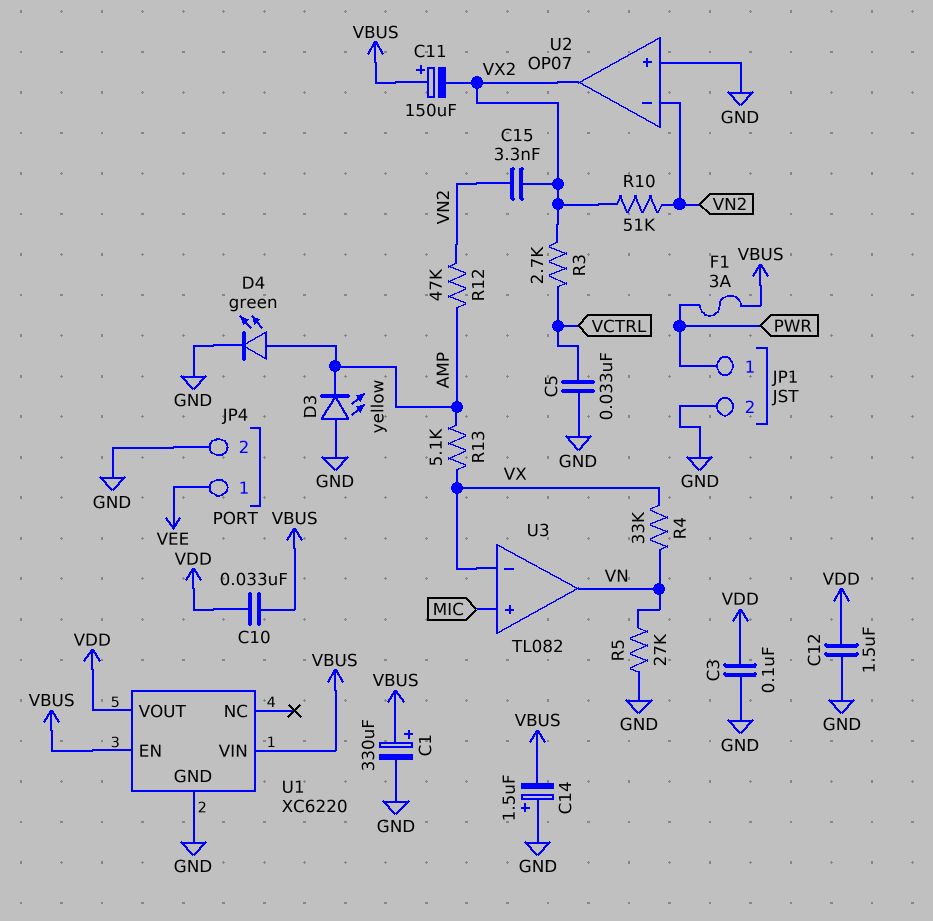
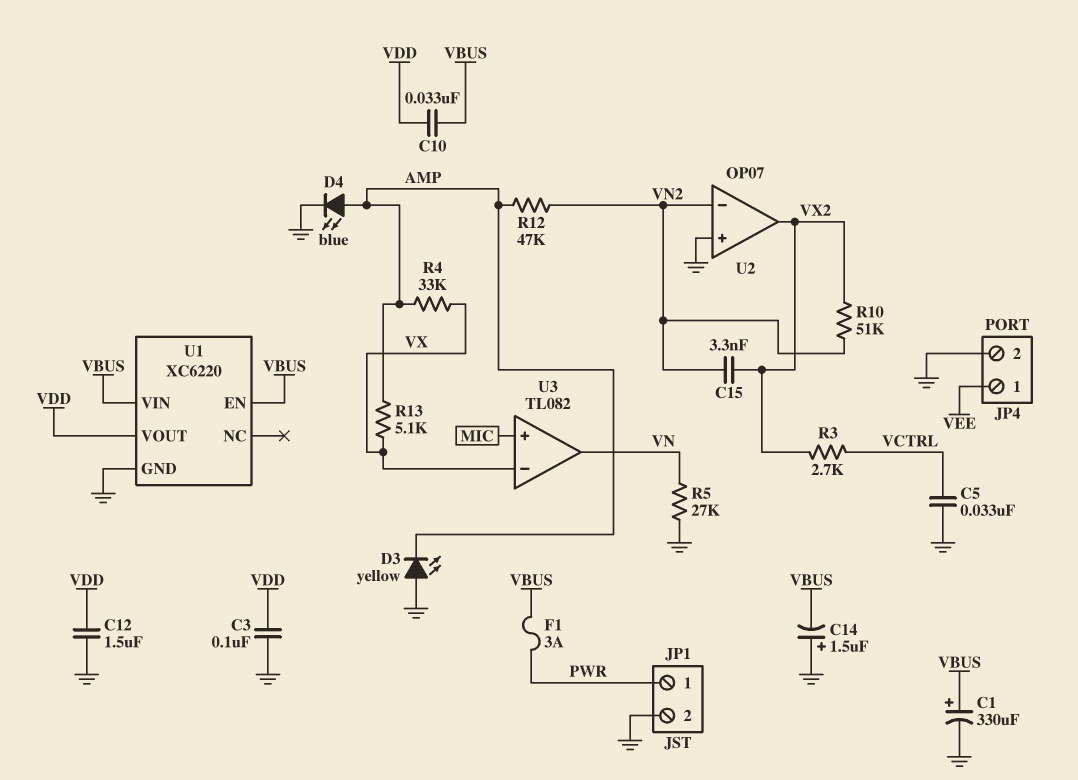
C11: 150uF (plus VBUS, minus VX2) -> none
D4: LED green (A AMP, K GND) -> LED blue (A AMP, K GND)
R4: 33k (VN, VX) -> 33k (AMP, VX)

